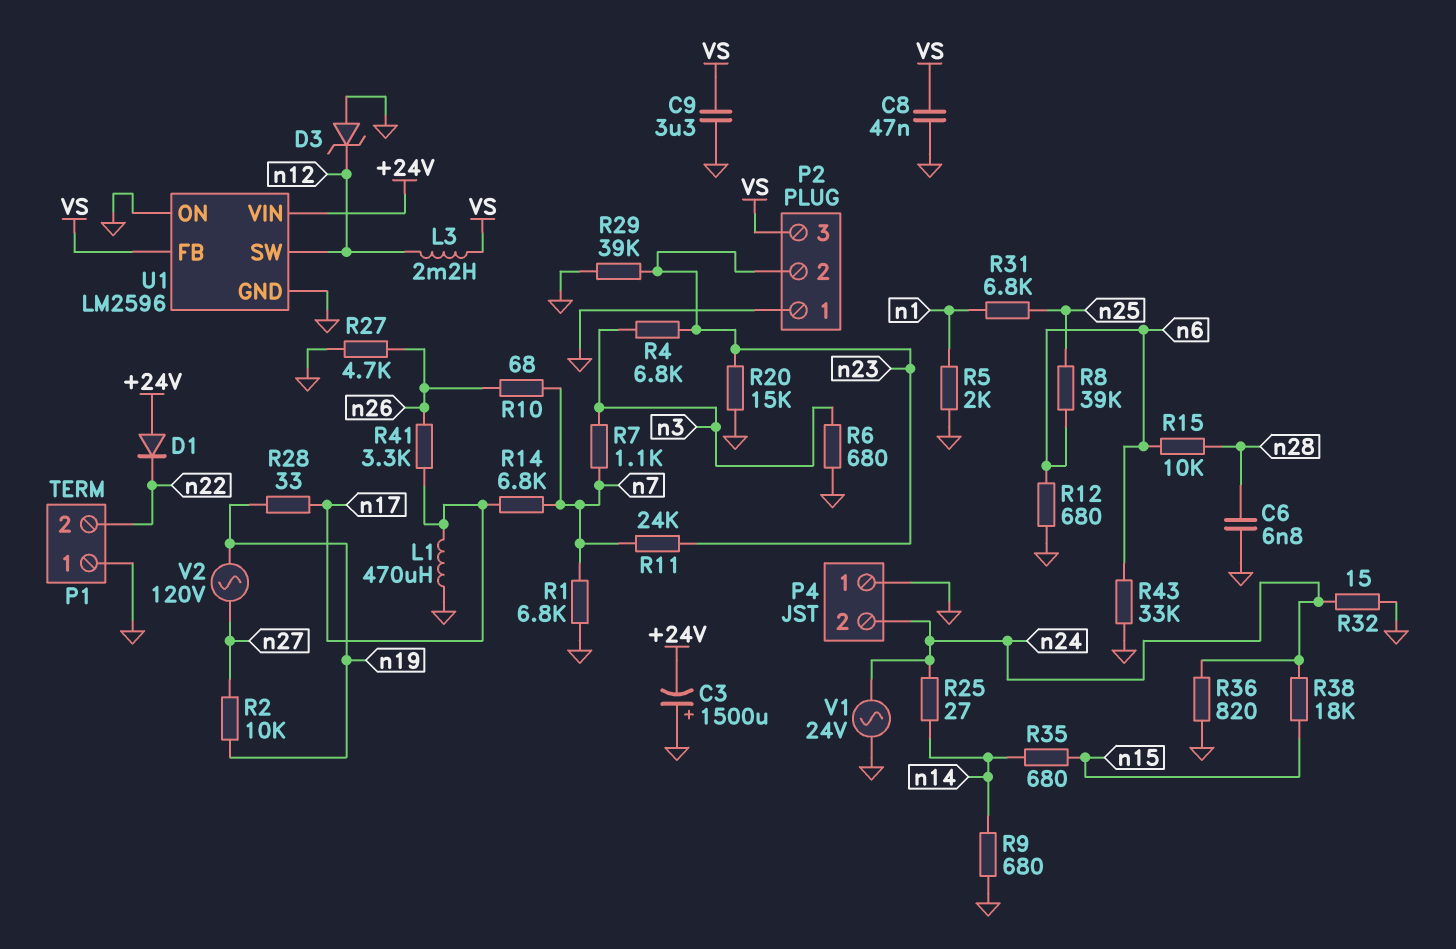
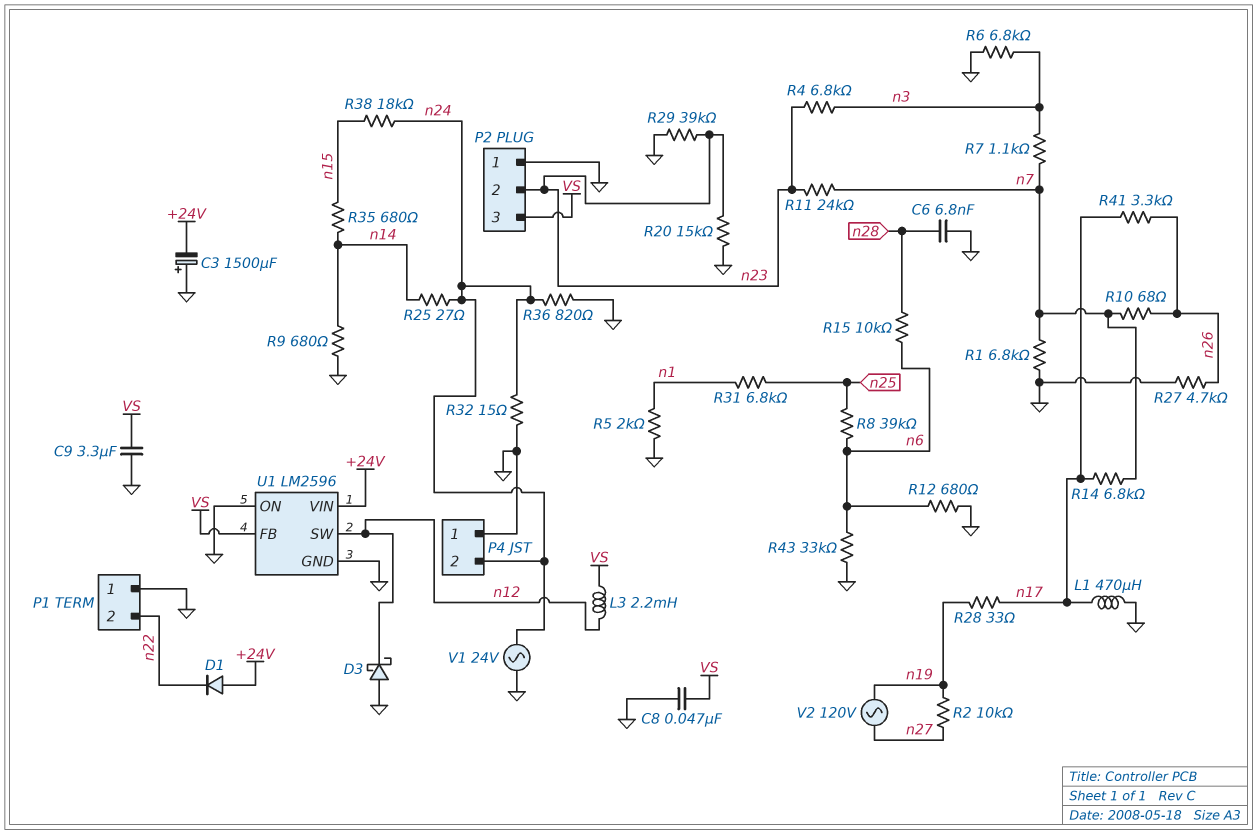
D3: zener (A GND, K n12) -> schottky (A GND, K n12)
R6: 680 (GND, n3) -> 6.8k (GND, n3)

